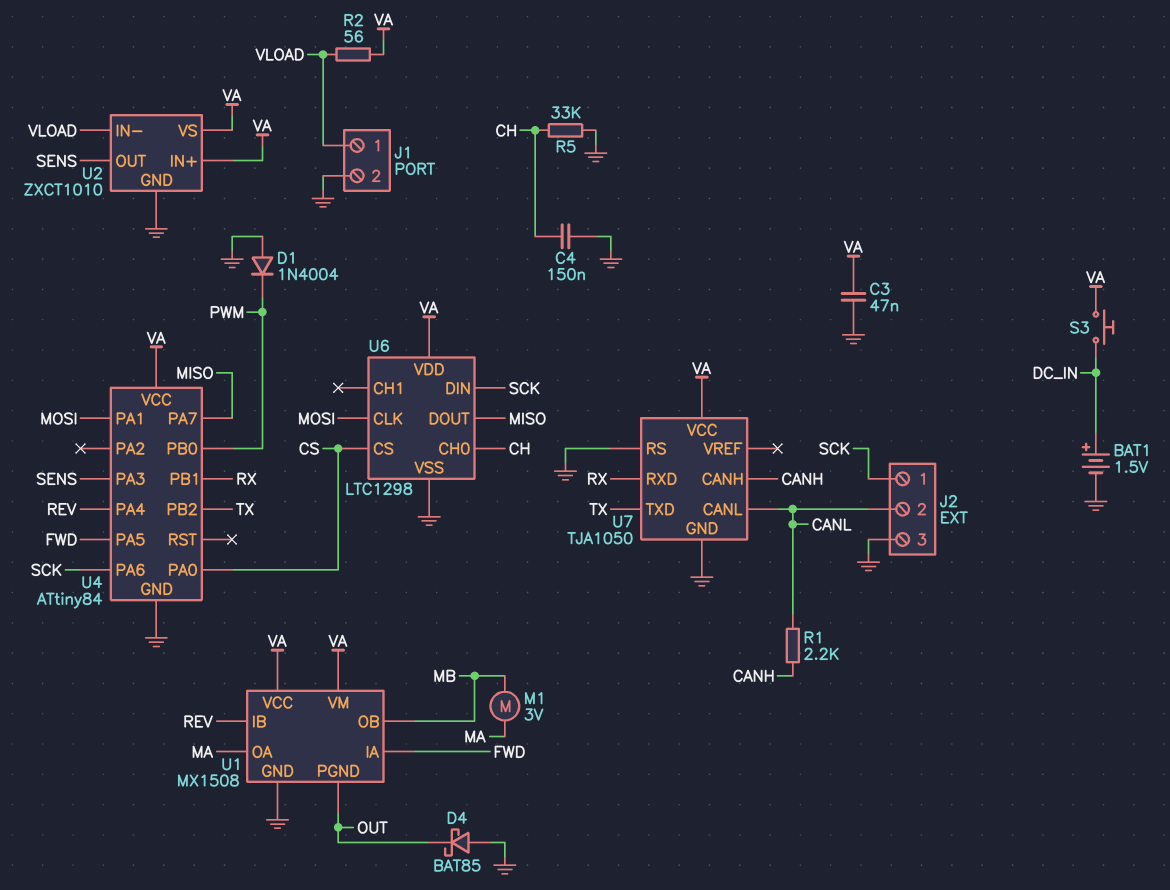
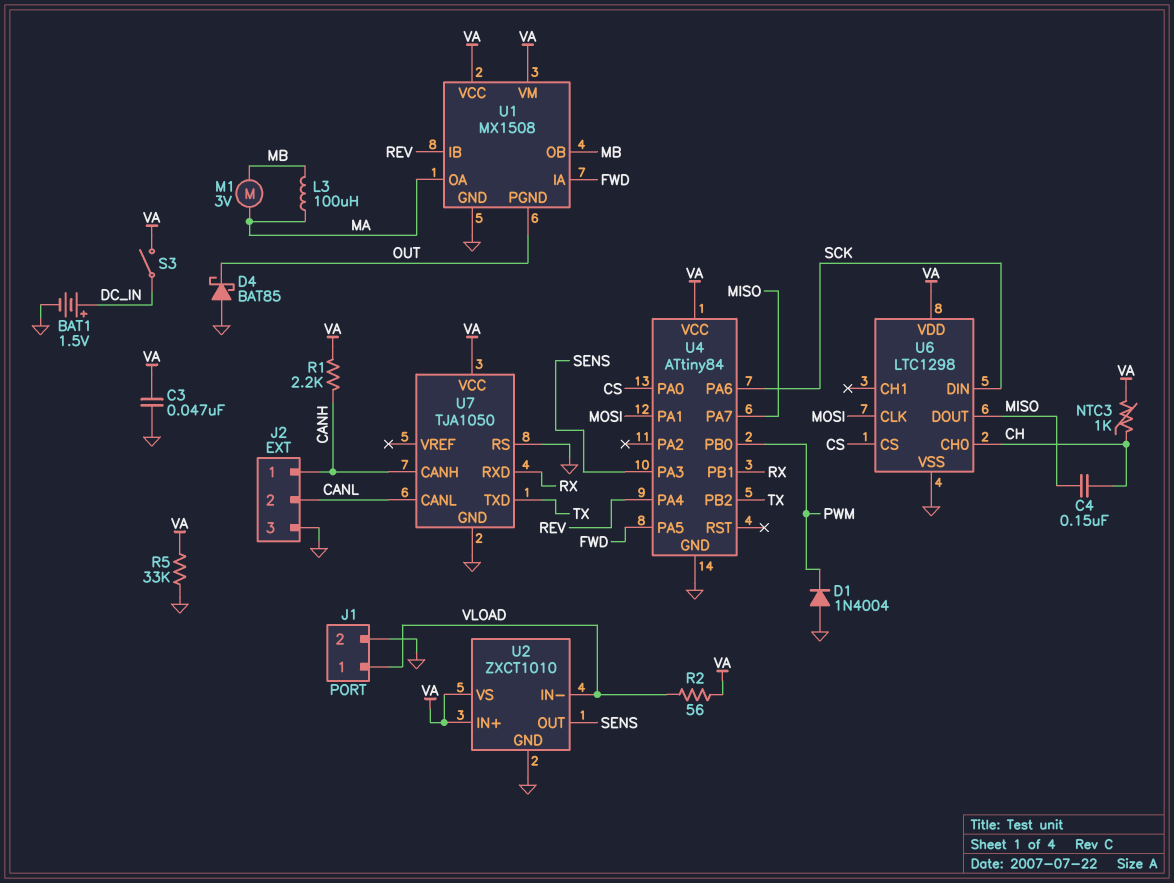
C4: 150nF (CH, GND) -> 150nF (CH, MISO)
J2 pin 1: SCK -> CANH
L3: none -> 100uH (MA, MB)
NTC3: none -> 1k (CH, VA)
R1: 2.2k (CANH, CANL) -> 2.2k (CANH, VA)
R5: 33k (CH, GND) -> 33k (GND, VA)
S3: button (DC_IN, VA) -> switch (DC_IN, VA)

